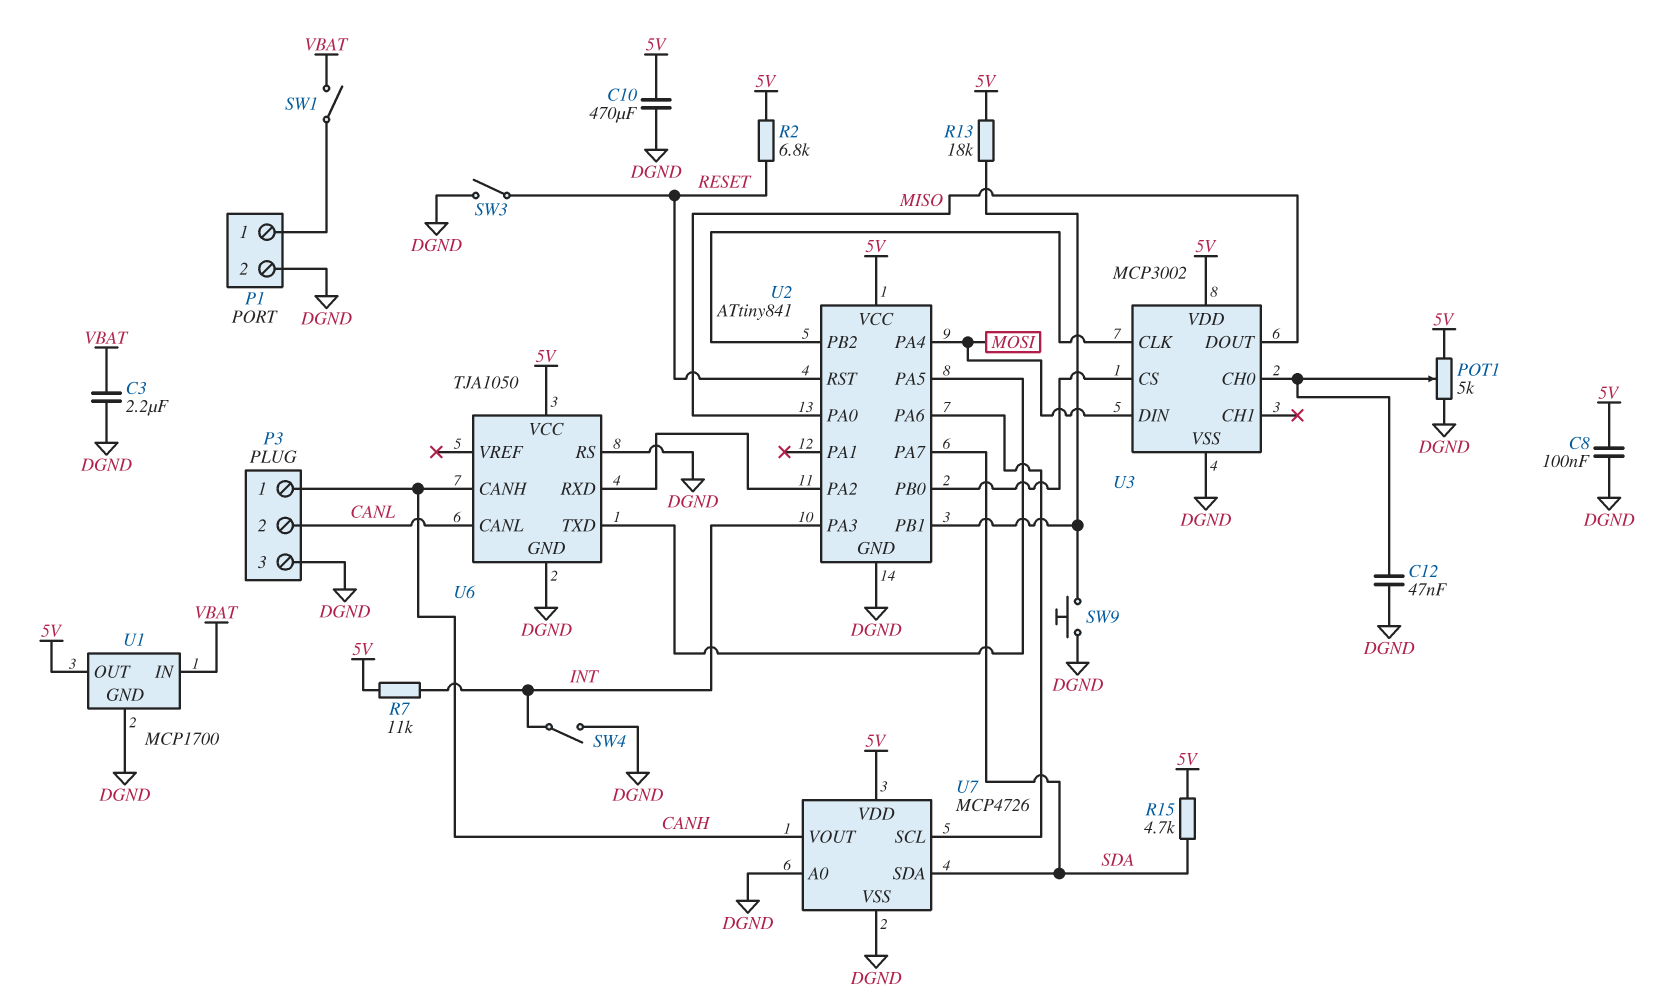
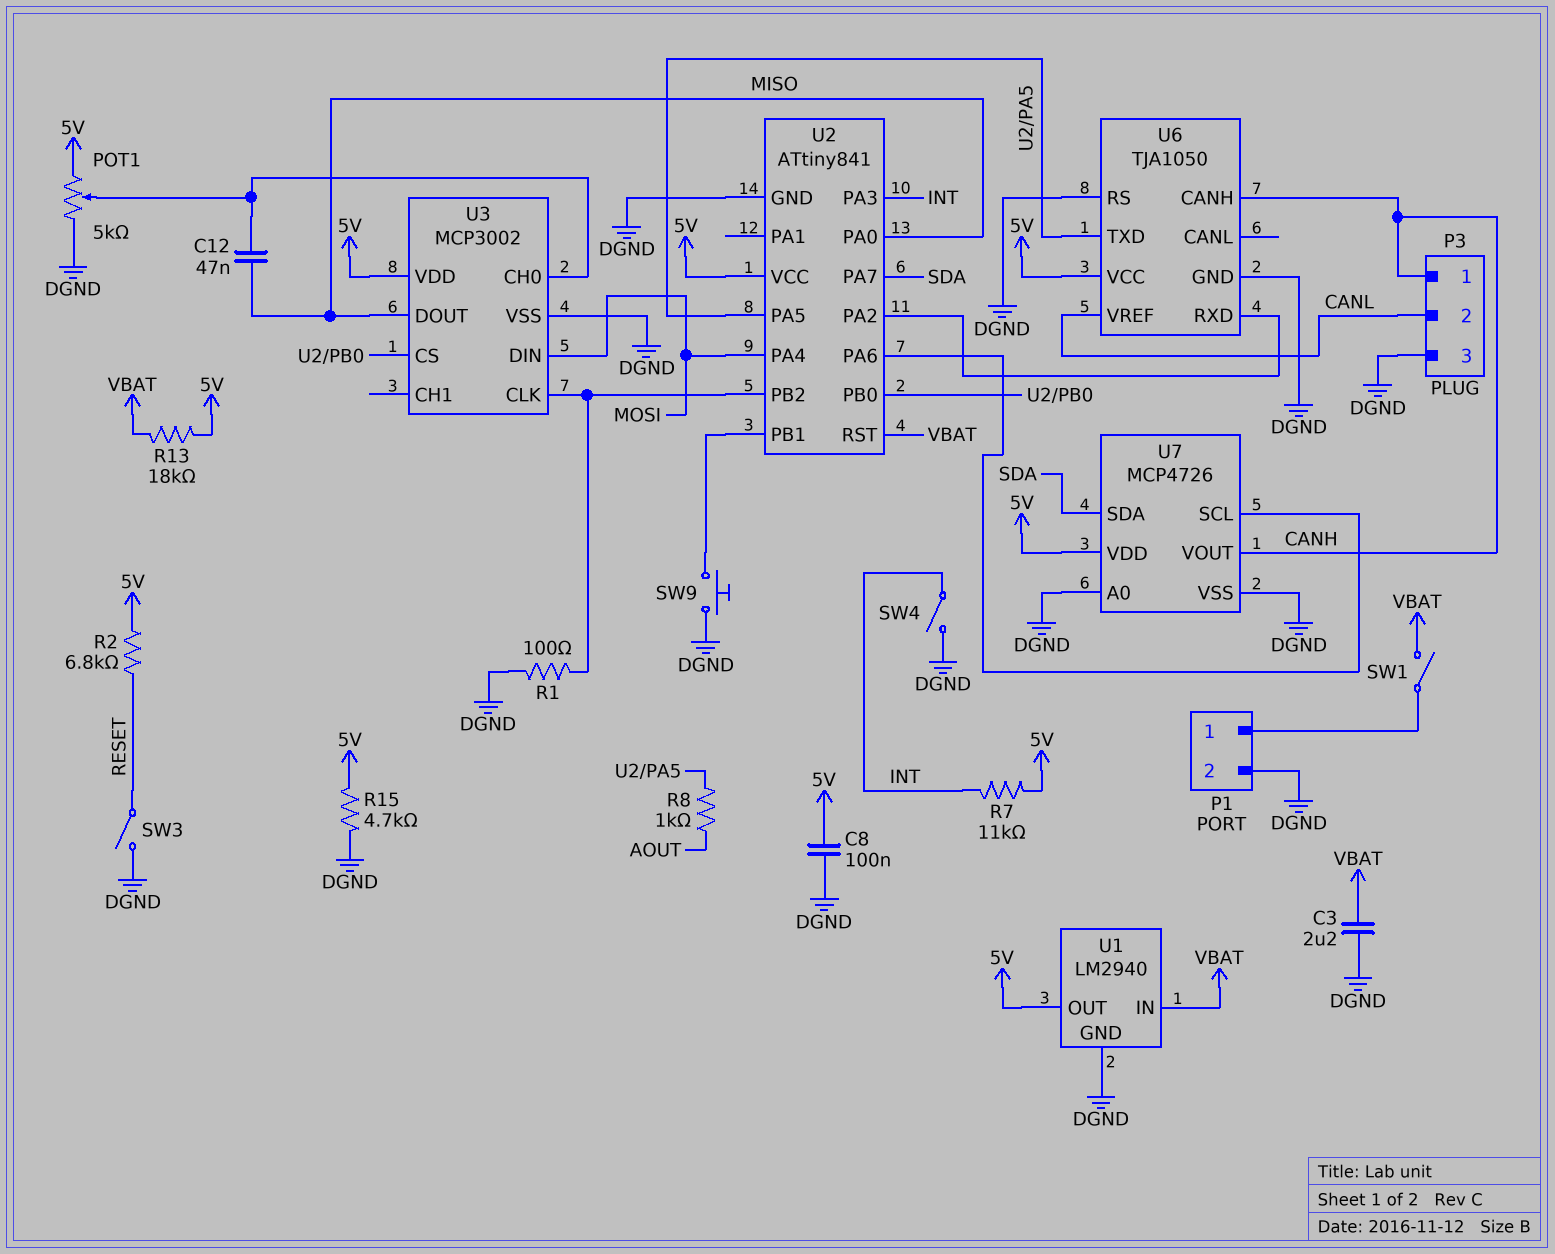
C10: 470uF (5V, DGND) -> none
C12: 47nF (DGND, U3/CH0) -> 47nF (MISO, U3/CH0)
R1: none -> 100 (DGND, U2/PB2)
R8: none -> 1k (AOUT, U2/PA5)
R13: 18k (5V, U2/PB1) -> 18k (5V, VBAT)
R15: 4.7k (5V, SDA) -> 4.7k (5V, DGND)
U1: MCP1700 -> LM2940
U2 pin RST: RESET -> VBAT
U6 pin CANL: CANL -> none
U6 pin VREF: none -> CANL

